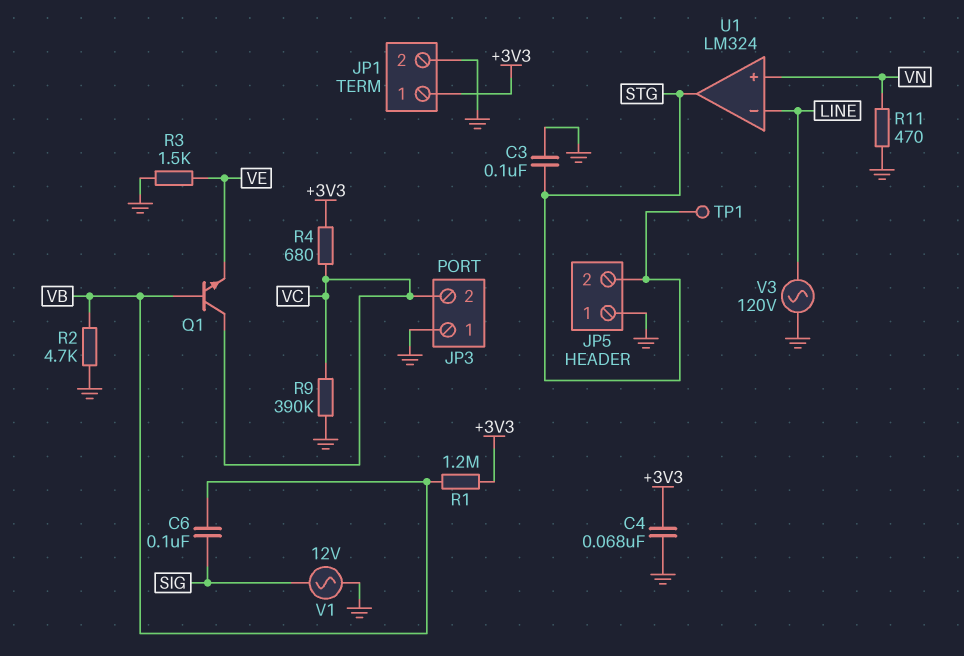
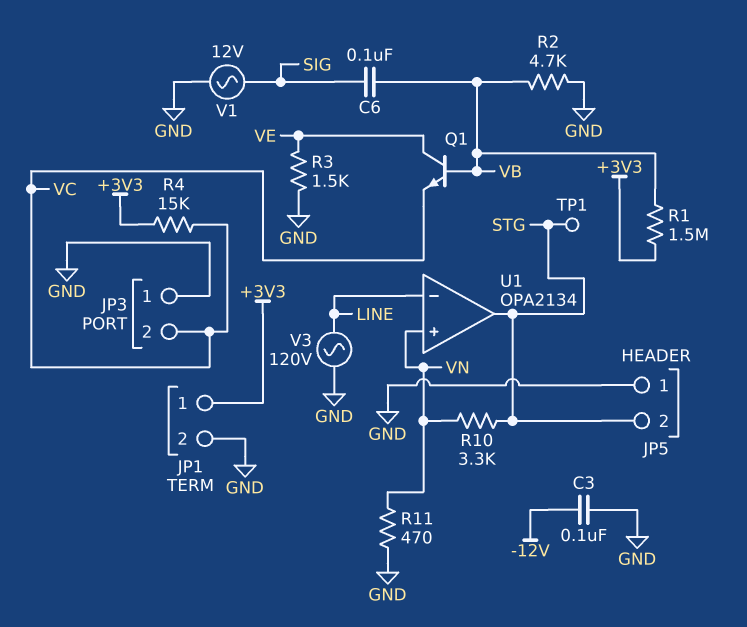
C3: 100nF (GND, STG) -> 100nF (-12V, GND)
C4: 68nF (+3V3, GND) -> none
Q1: NPN (B VB, C VC, E VE) -> NPN (B VB, C VE, E VC)
R1: 1.2M (+3V3, VB) -> 1.5M (+3V3, VB)
R4: 680 (+3V3, VC) -> 15k (+3V3, VC)
R9: 390k (GND, VC) -> none
R10: none -> 3.3k (STG, VN)
U1: LM324 -> OPA2134

